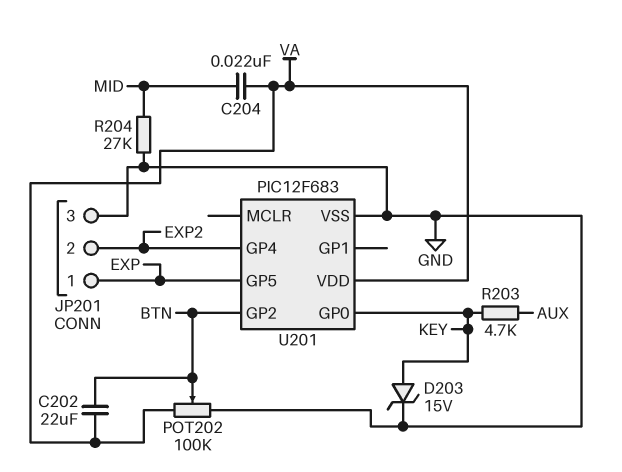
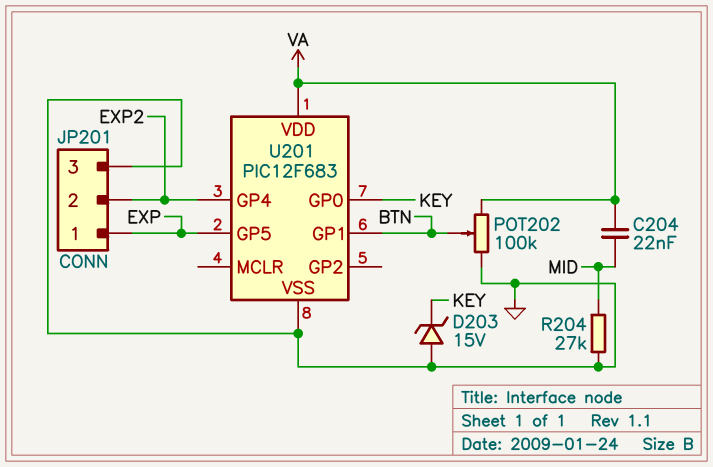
C202: 22uF (BTN, VA) -> none
D203: zener 15V (A KEY, K GND) -> zener 15V (A GND, K KEY)
R203: 4.7k (AUX, KEY) -> none
U201 pin GP1: none -> BTN
U201 pin GP2: BTN -> none

